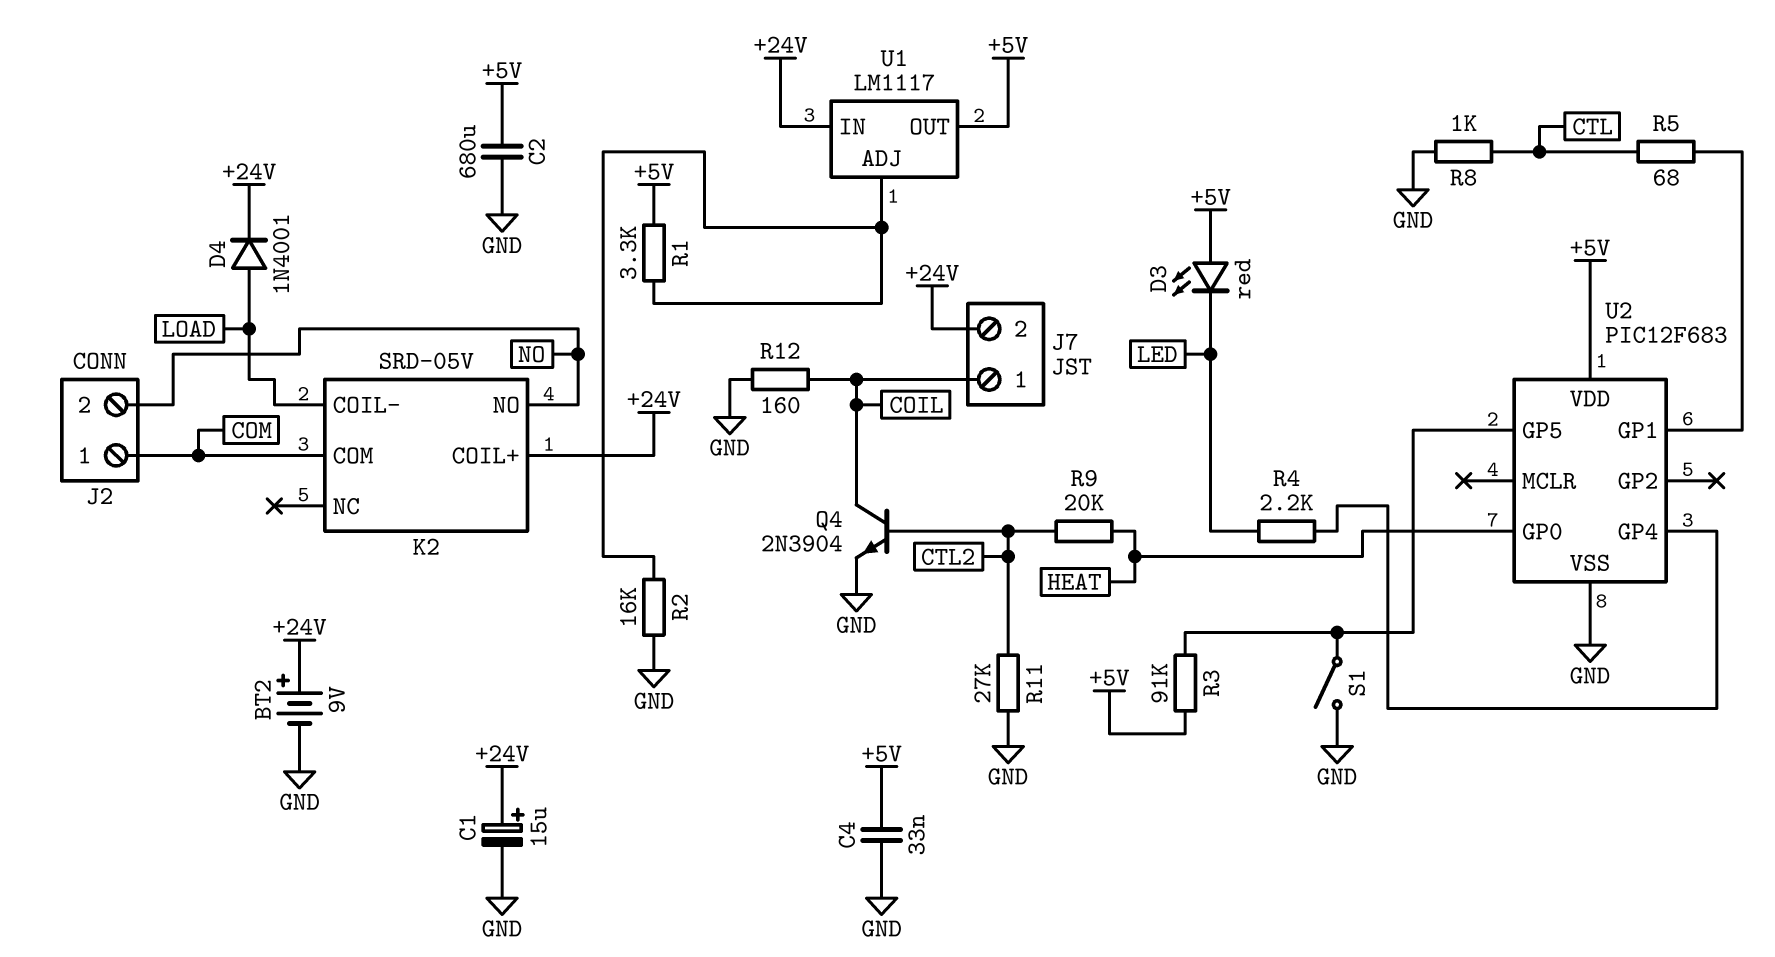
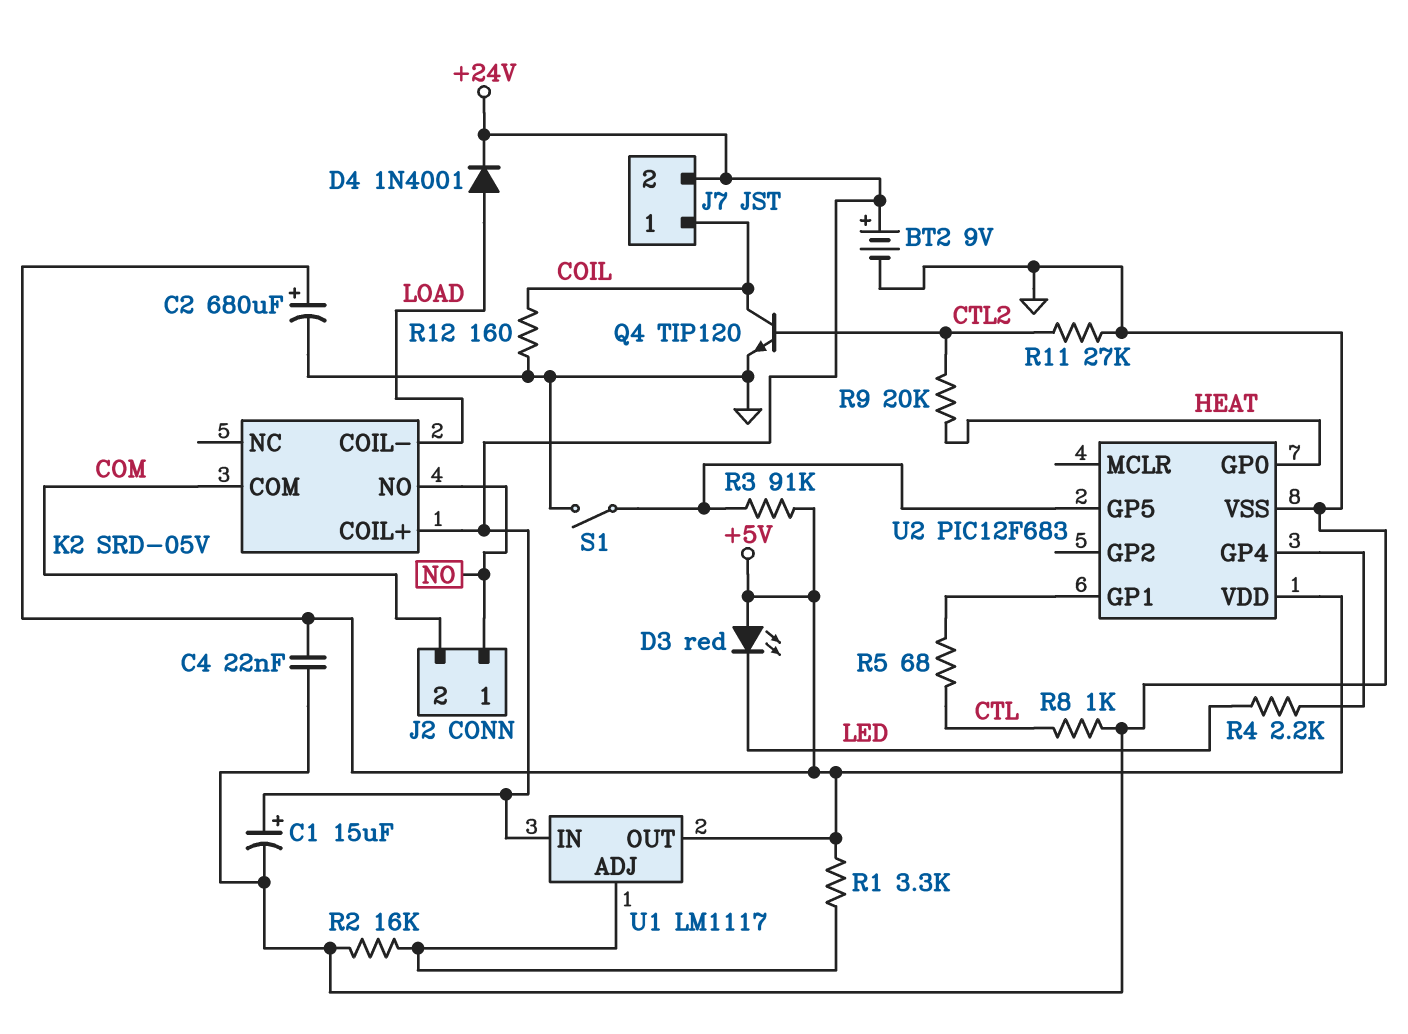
C2: 680uF (+5V, GND) -> 680uF (plus +5V, minus GND)
C4: 33nF (+5V, GND) -> 22nF (+5V, GND)
J2 pin 1: COM -> NO
J2 pin 2: NO -> COM
Q4: NPN 2N3904 (B CTL2, C COIL, E GND) -> NPN TIP120 (B CTL2, C COIL, E GND)

